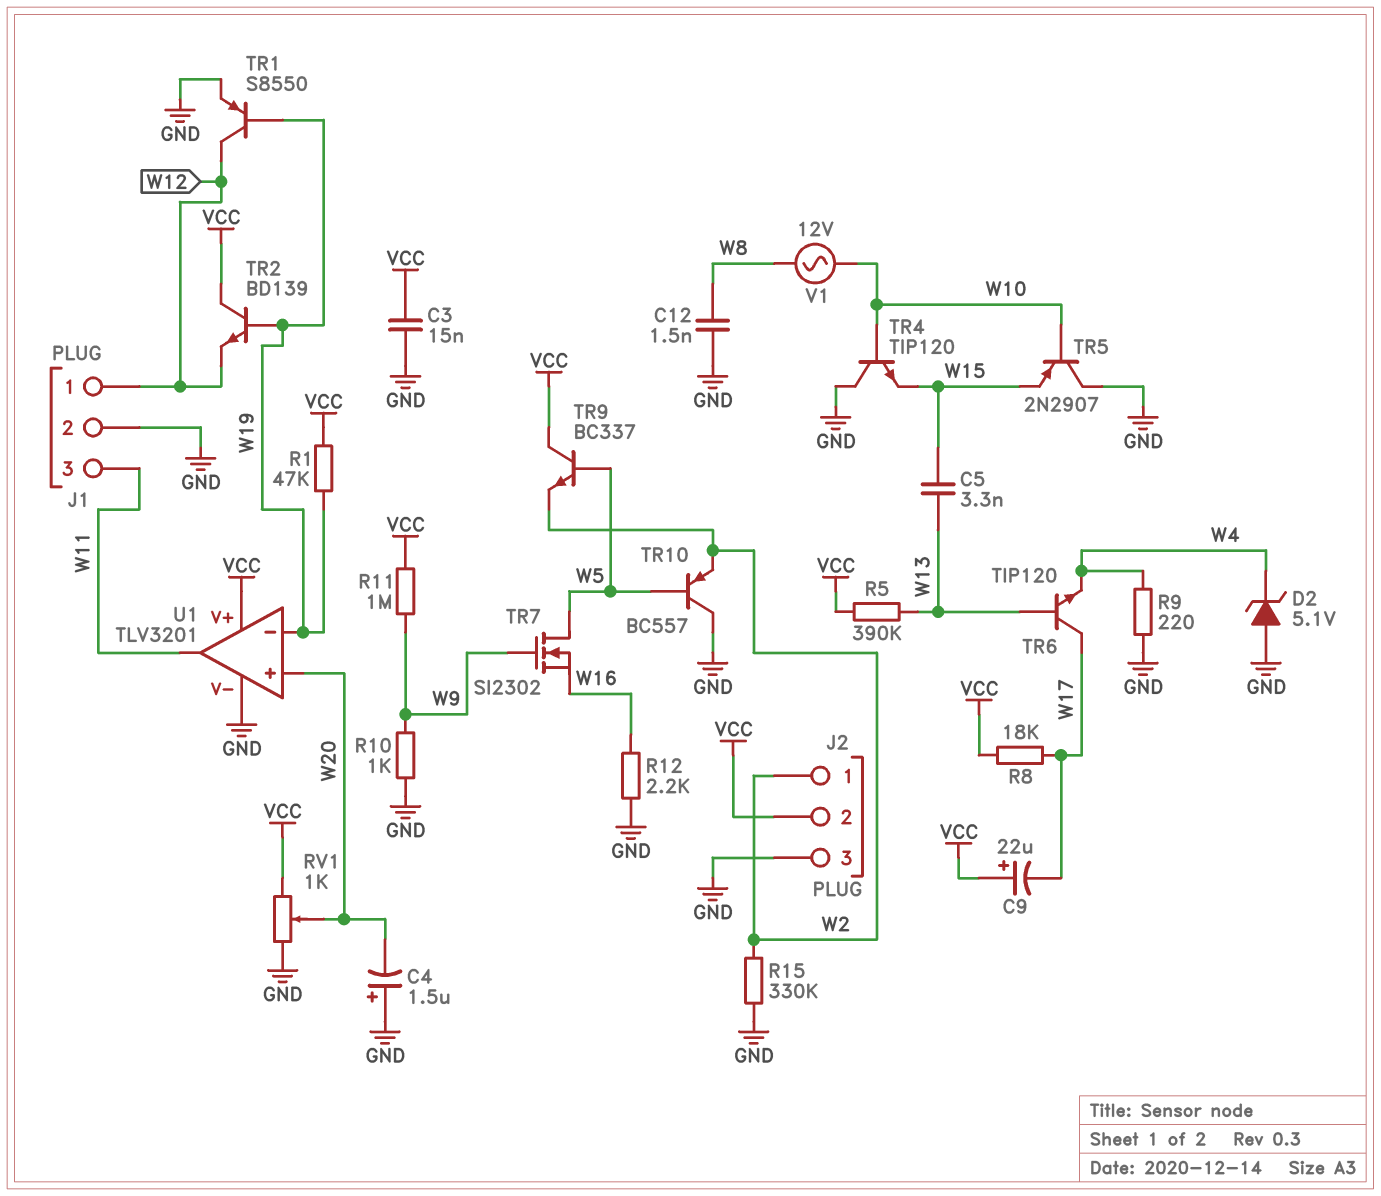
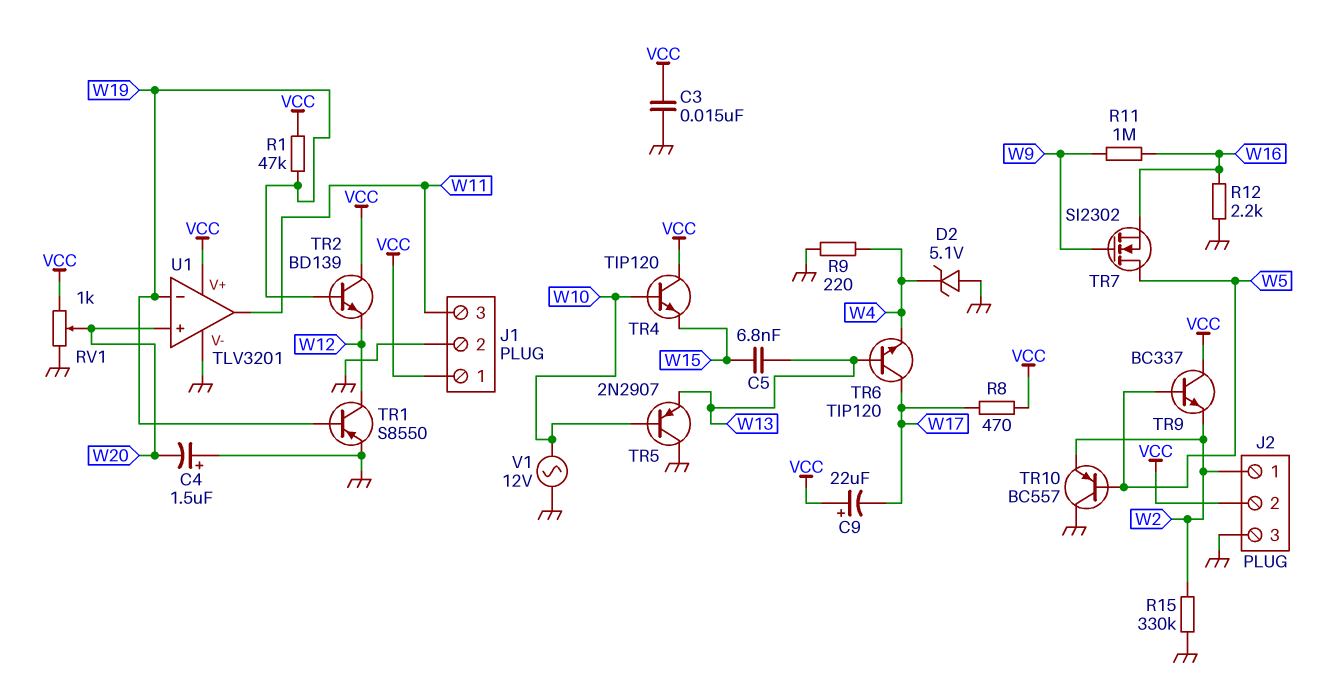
C5: 3.3nF (W13, W15) -> 6.8nF (W13, W15)
C12: 1.5nF (GND, W8) -> none
J1 pin 1: W12 -> VCC
R5: 390k (VCC, W13) -> none
R8: 18k (VCC, W17) -> 470 (VCC, W17)
R10: 1k (GND, W9) -> none
R11: 1M (VCC, W9) -> 1M (W9, W16)
TR4: NPN TIP120 (B W10, C GND, E W15) -> NPN TIP120 (B W10, C VCC, E W15)
TR5: PNP 2N2907 (B W10, C GND, E W15) -> PNP 2N2907 (B W10, C GND, E W13)
V1: AC 12V (W8, W10) -> AC 12V (GND, W10)

